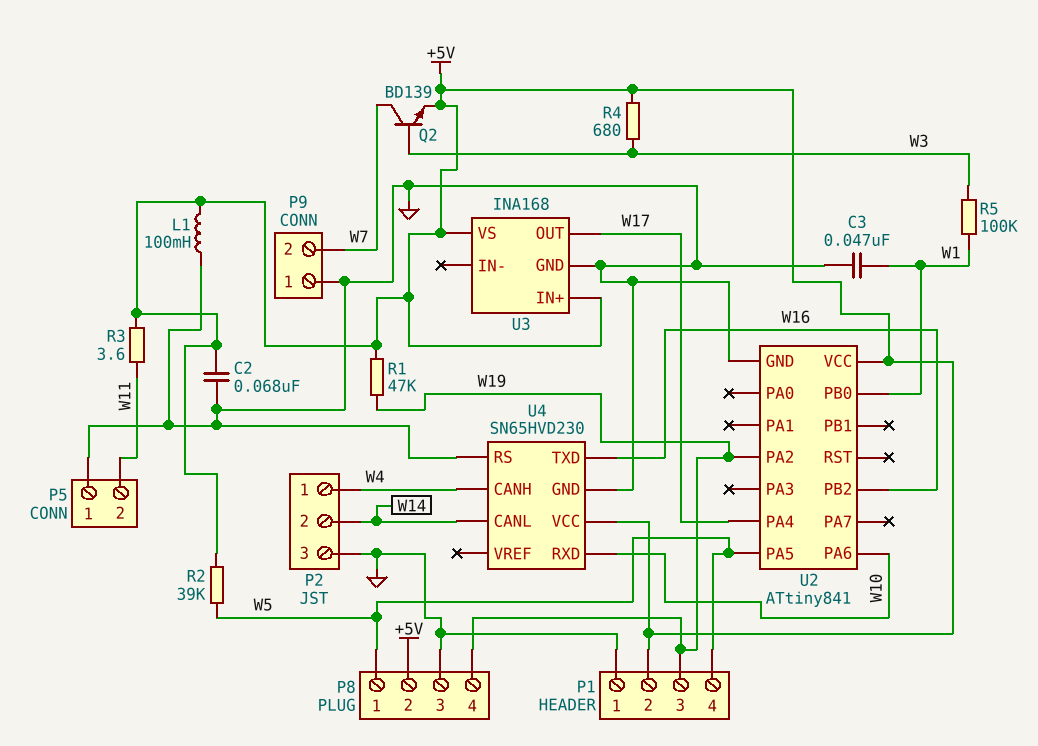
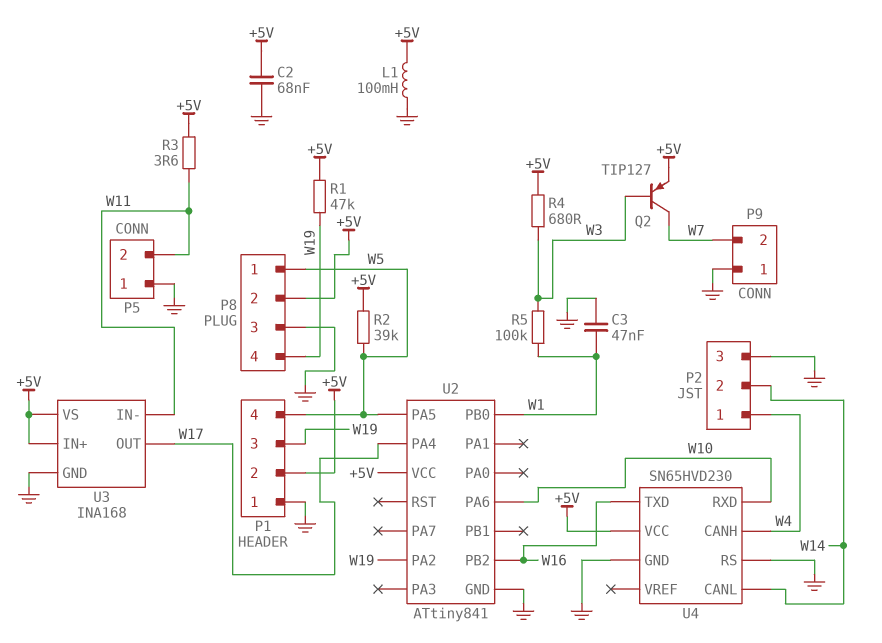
Q2: NPN BD139 (B W3, C W7, E +5V) -> PNP TIP127 (B W3, C W7, E +5V)
U3 pin IN-: none -> W11

